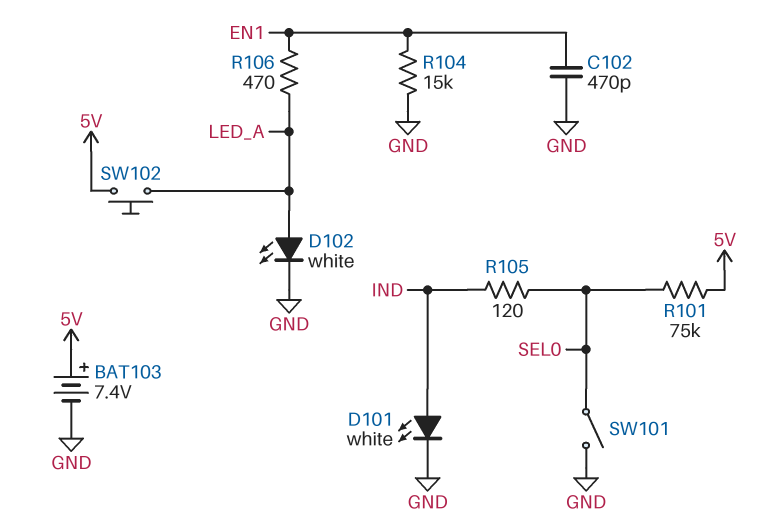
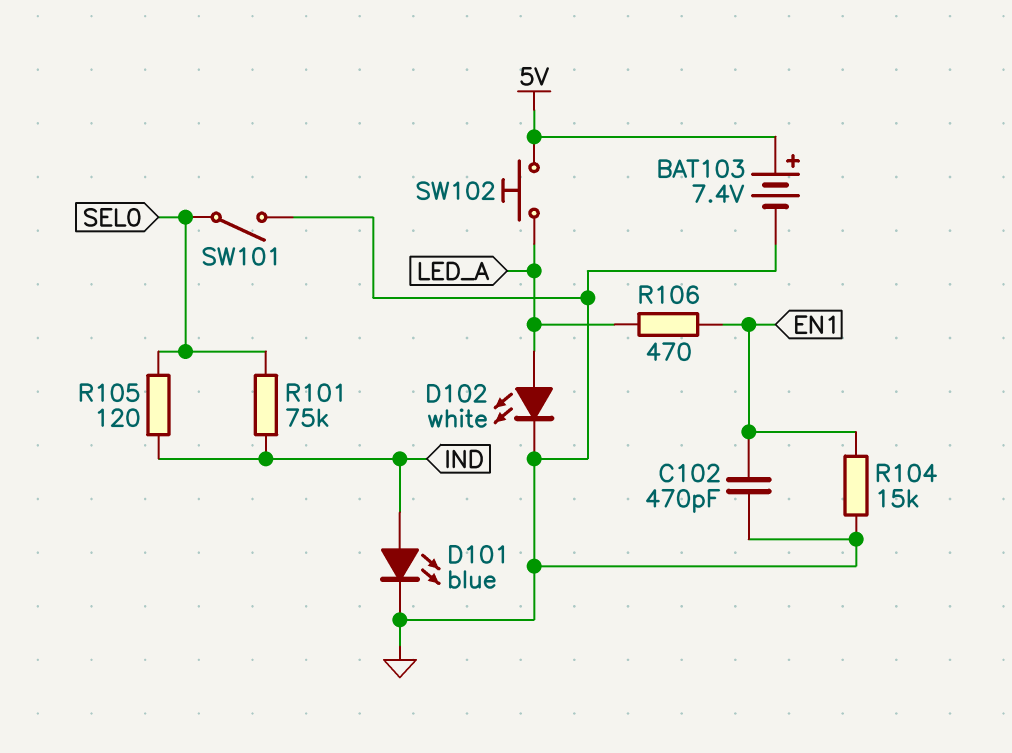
D101: LED white (A IND, K GND) -> LED blue (A IND, K GND)
R101: 75k (5V, SEL0) -> 75k (IND, SEL0)

